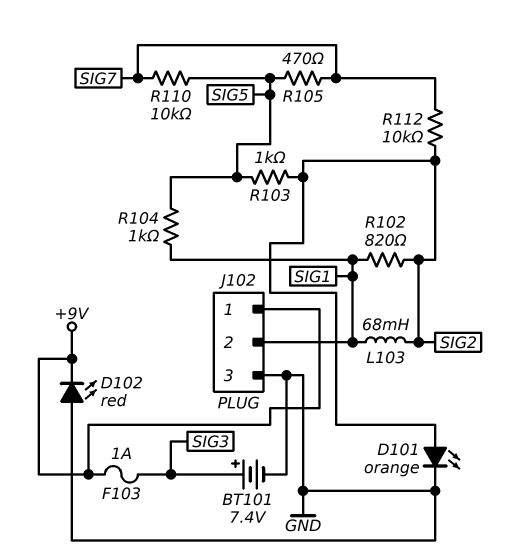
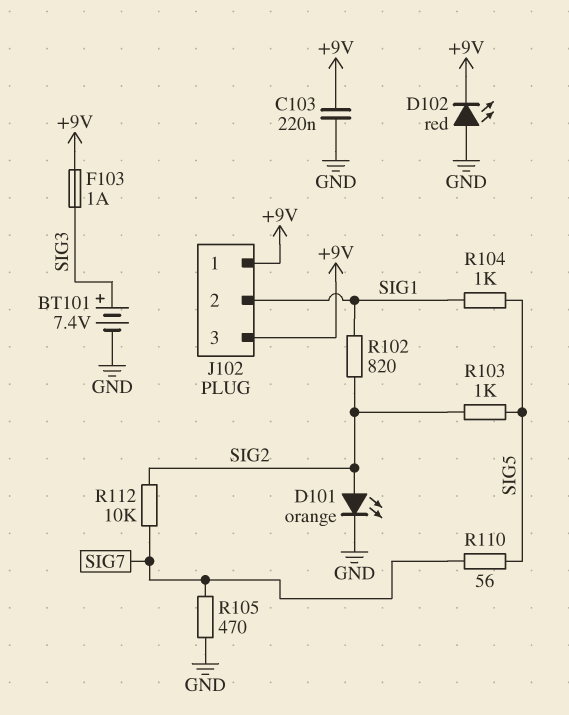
C103: none -> 220nF (+9V, GND)
J102 pin 3: GND -> +9V
L103: 68mH (SIG1, SIG2) -> none
R105: 470 (SIG5, SIG7) -> 470 (GND, SIG7)
R110: 10k (SIG5, SIG7) -> 56 (SIG5, SIG7)

